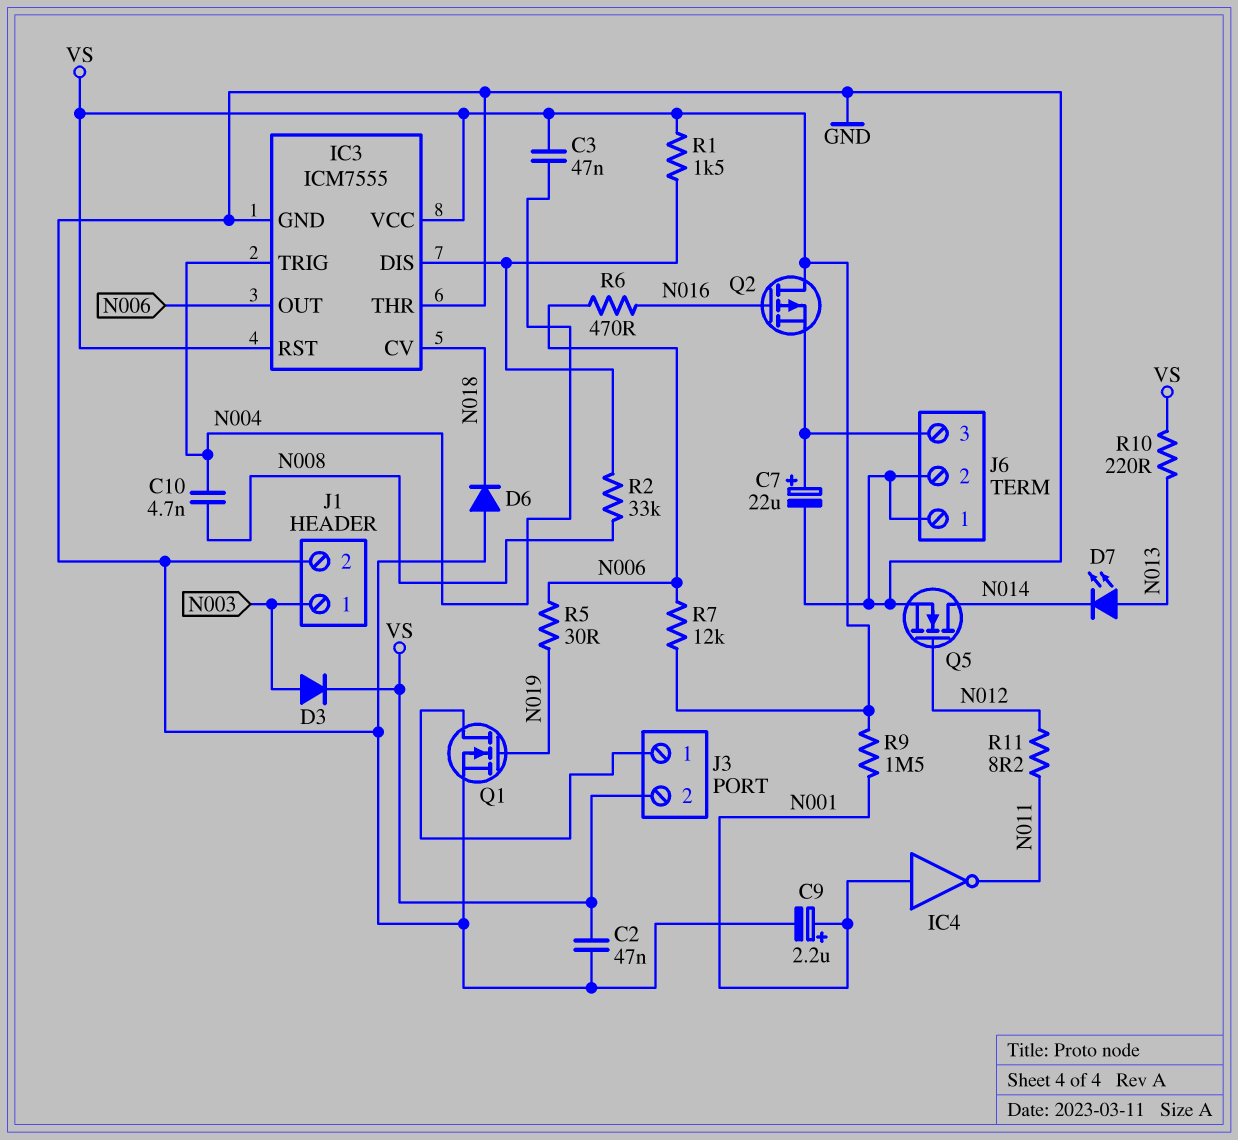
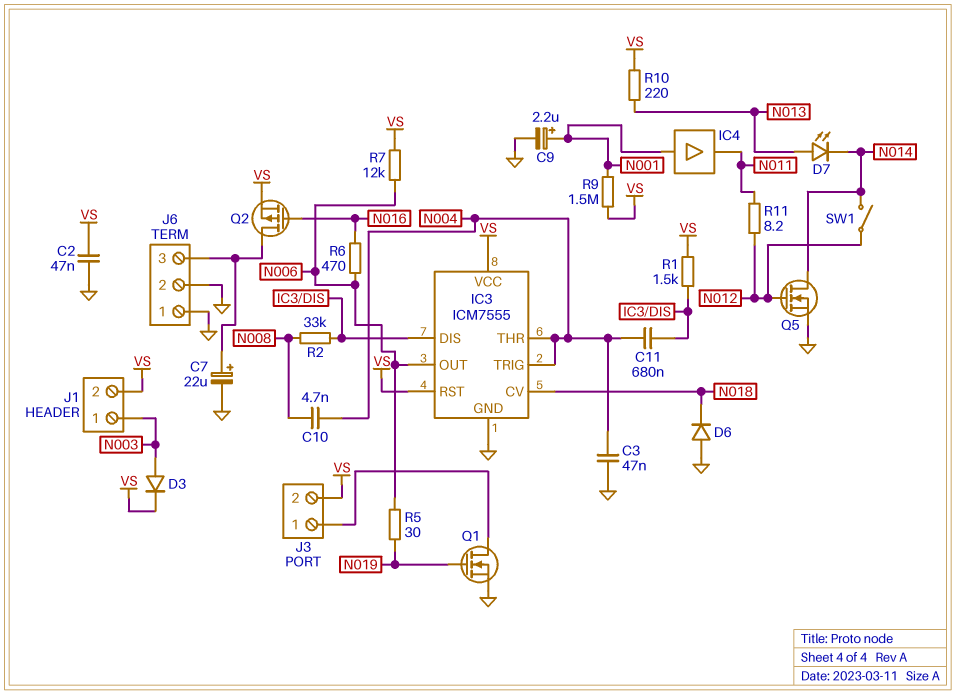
C3: 47nF (N004, VS) -> 47nF (GND, N004)
C11: none -> 680nF (IC3/DIS, N004)
IC3 pin THR: GND -> N004
IC4: NOT (in N001, out N011) -> buffer (in N001, out N011)
J1 pin 2: GND -> VS
Q2: PMOS (G N016, D VS, S J6/3) -> PMOS (G N016, D J6/3, S VS)
SW1: none -> switch (N012, N014)

